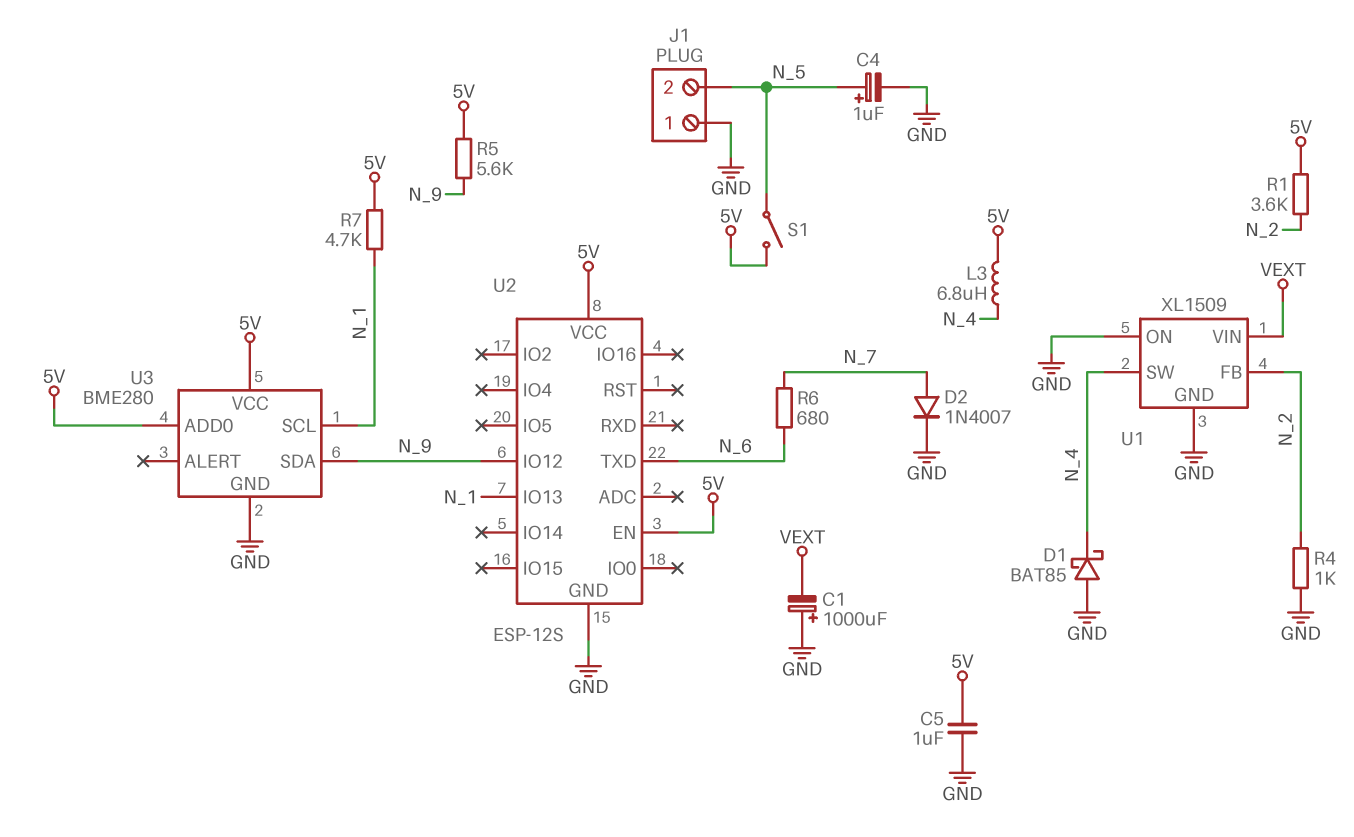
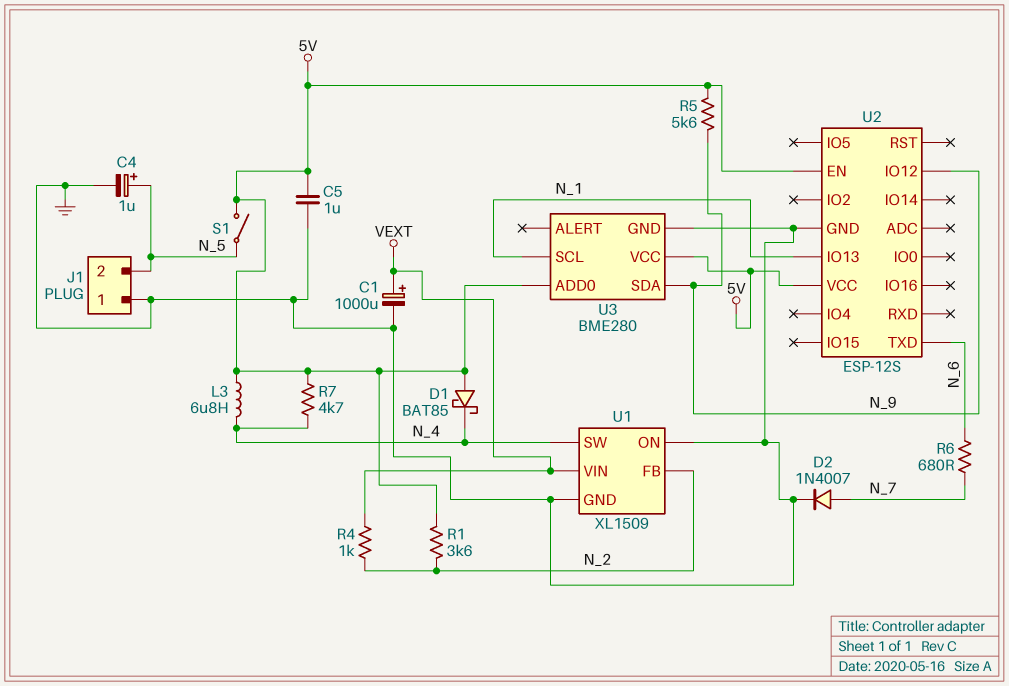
C1: 1000uF (plus GND, minus VEXT) -> 1000uF (plus VEXT, minus GND)
D1: schottky BAT85 (A GND, K N_4) -> schottky BAT85 (A 5V, K N_4)
R4: 1k (GND, N_2) -> 1k (N_2, VEXT)
R7: 4.7k (5V, N_1) -> 4.7k (5V, N_4)

